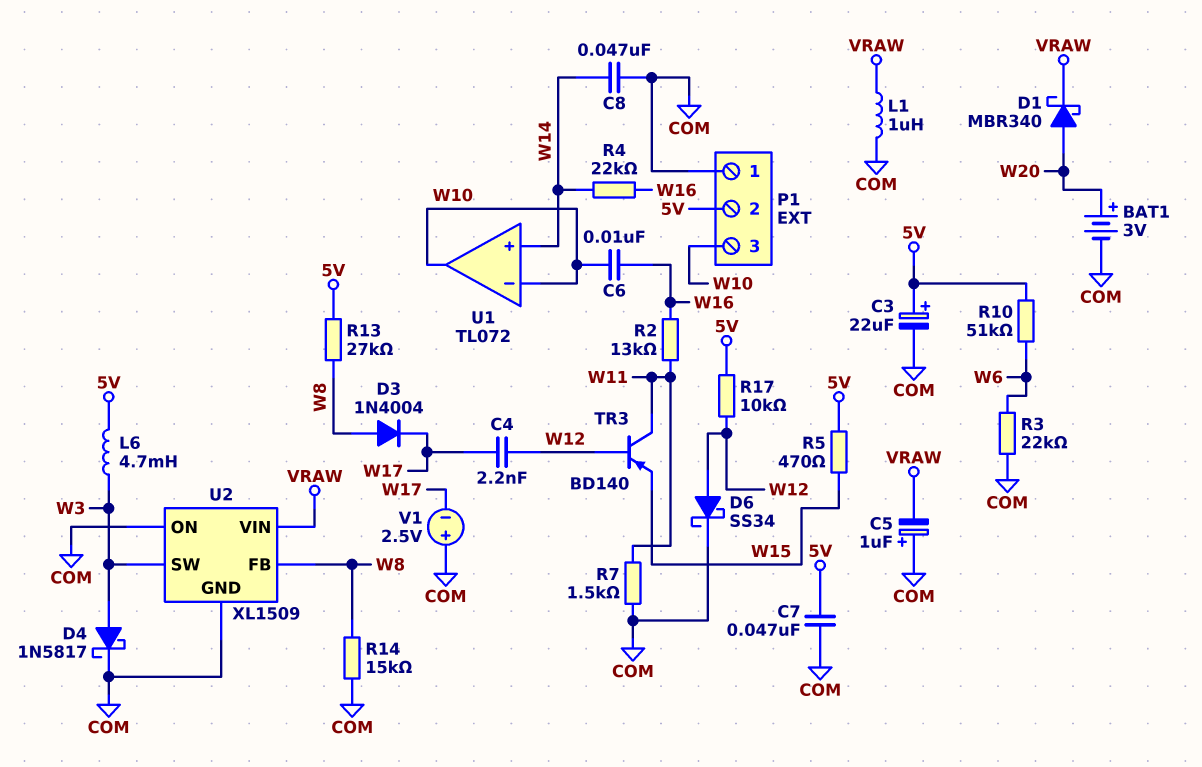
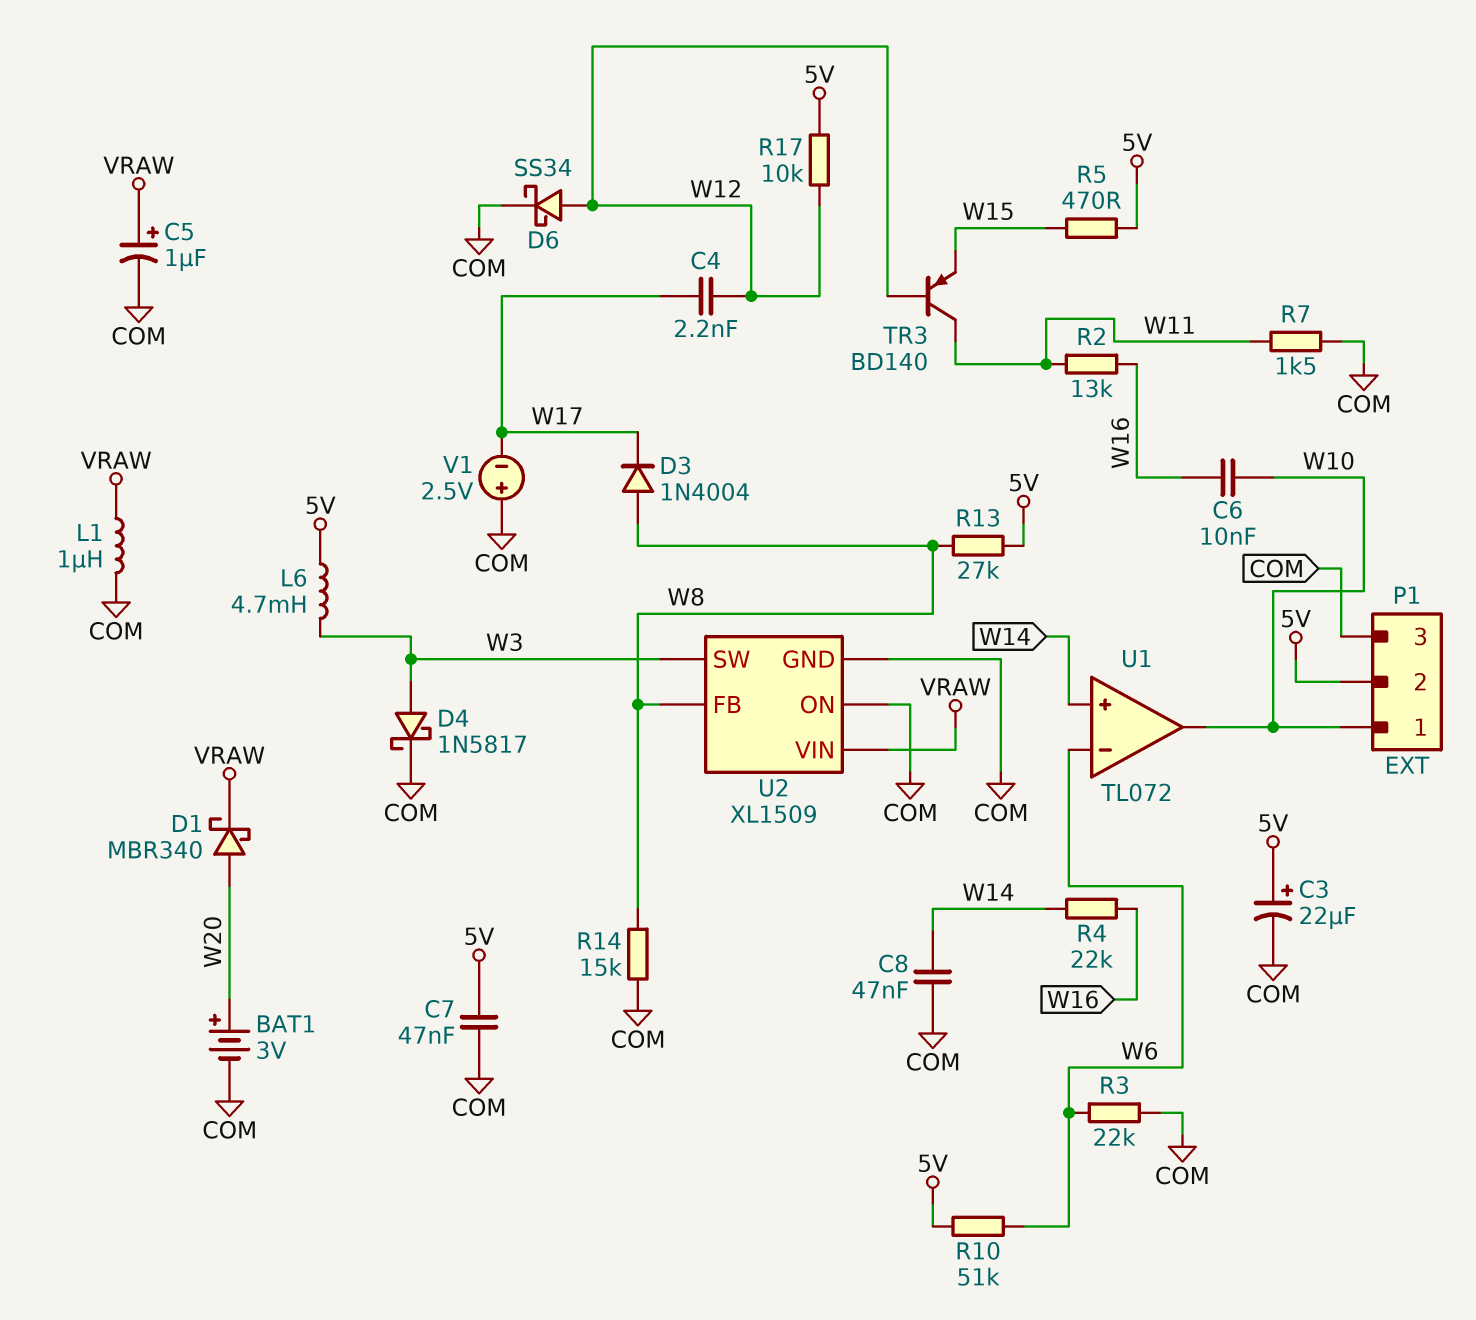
C5: 1uF (plus COM, minus VRAW) -> 1uF (plus VRAW, minus COM)
P1 pin 1: COM -> W10
P1 pin 3: W10 -> COM
U1 pin in-: W10 -> W6

